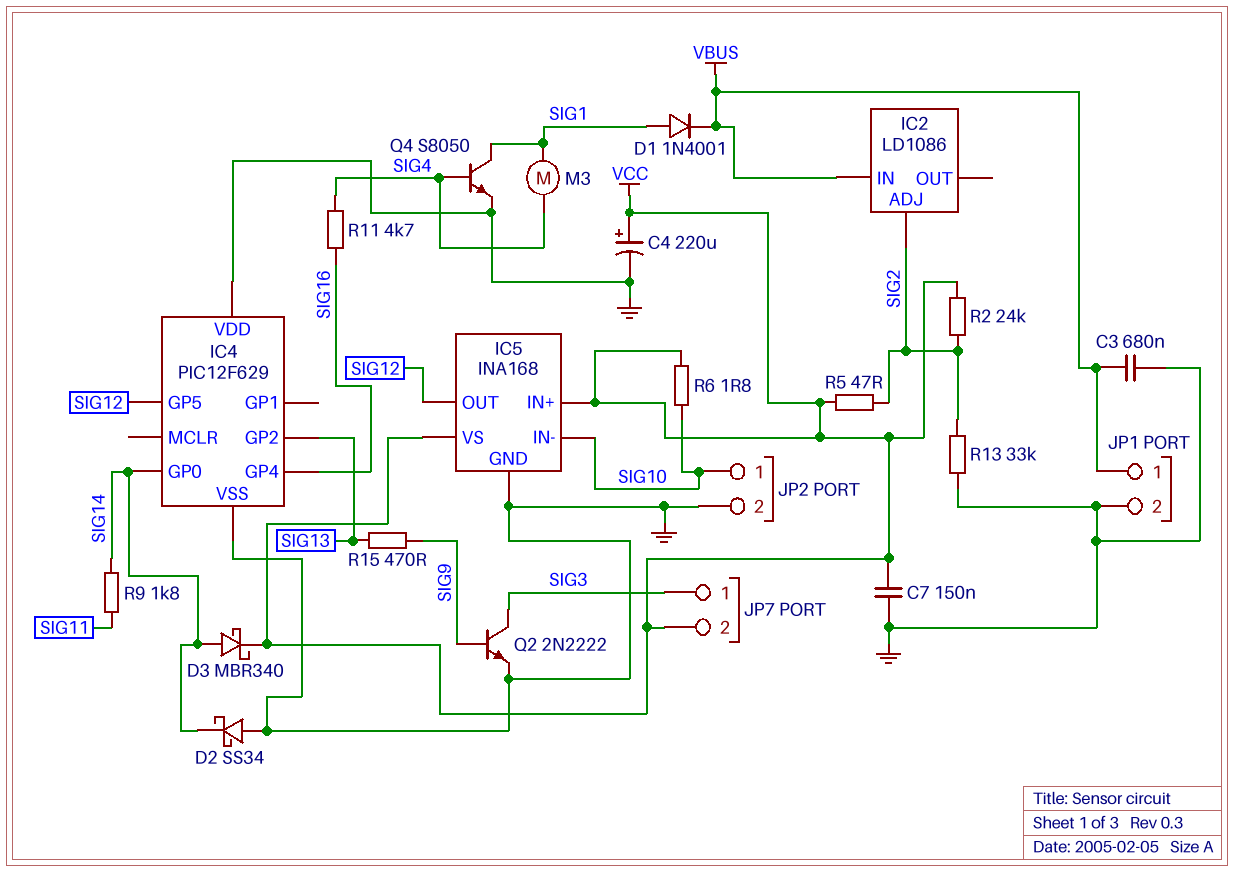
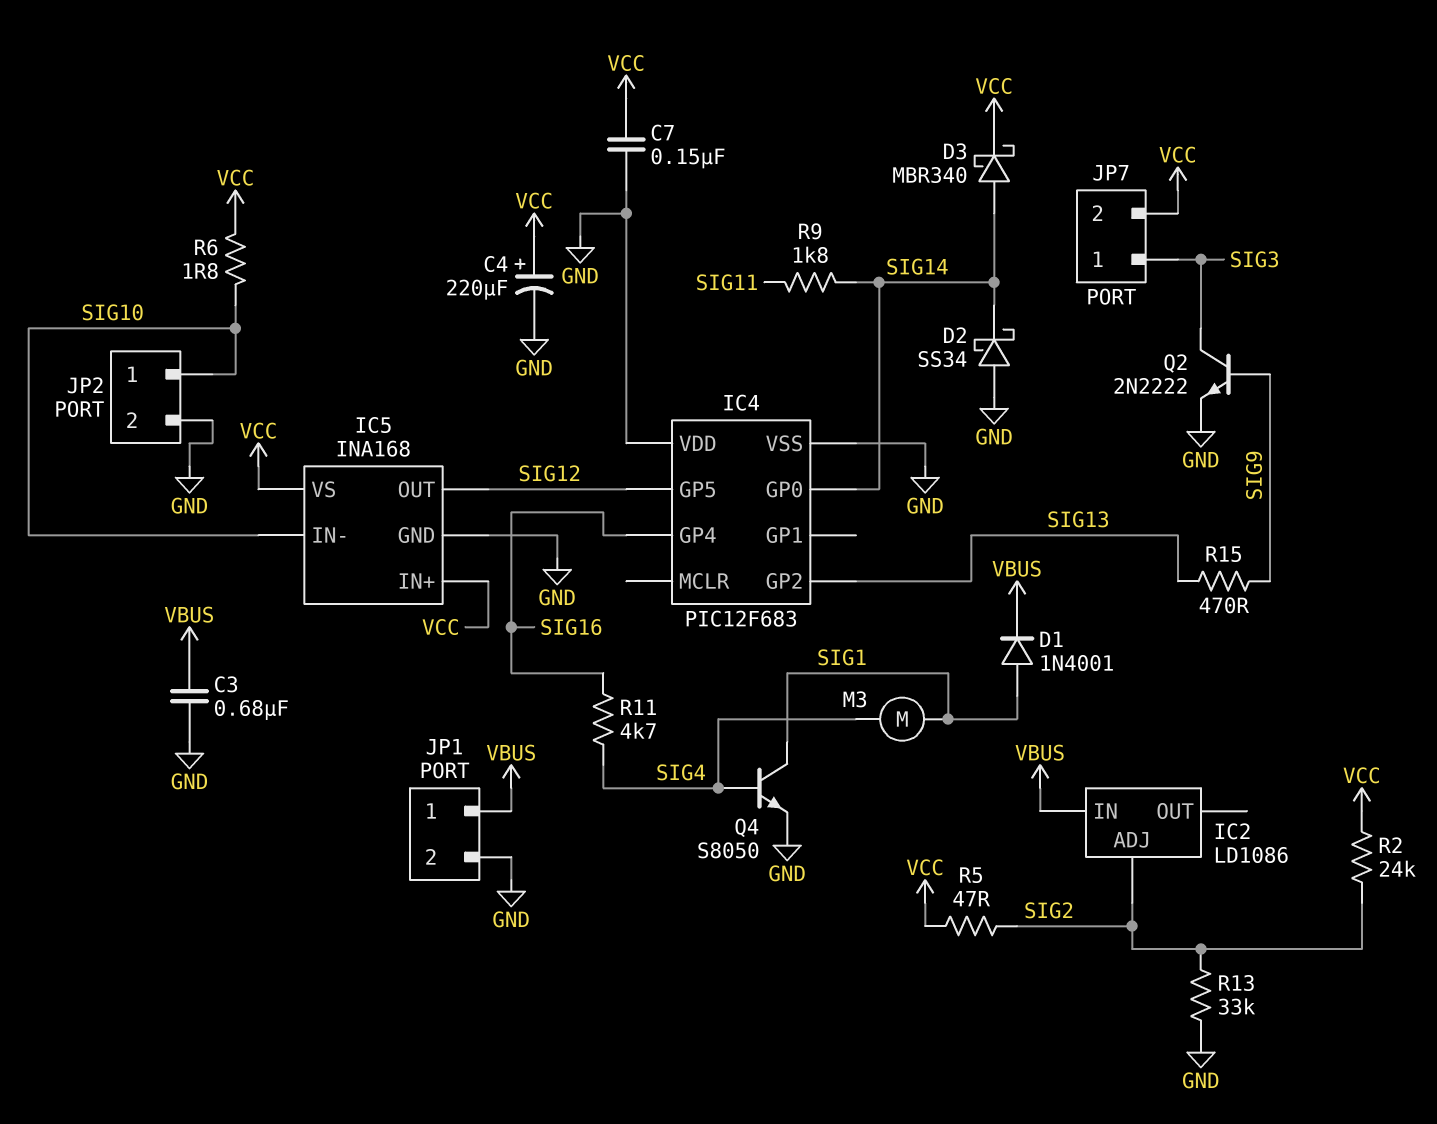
IC4: PIC12F629 -> PIC12F683

